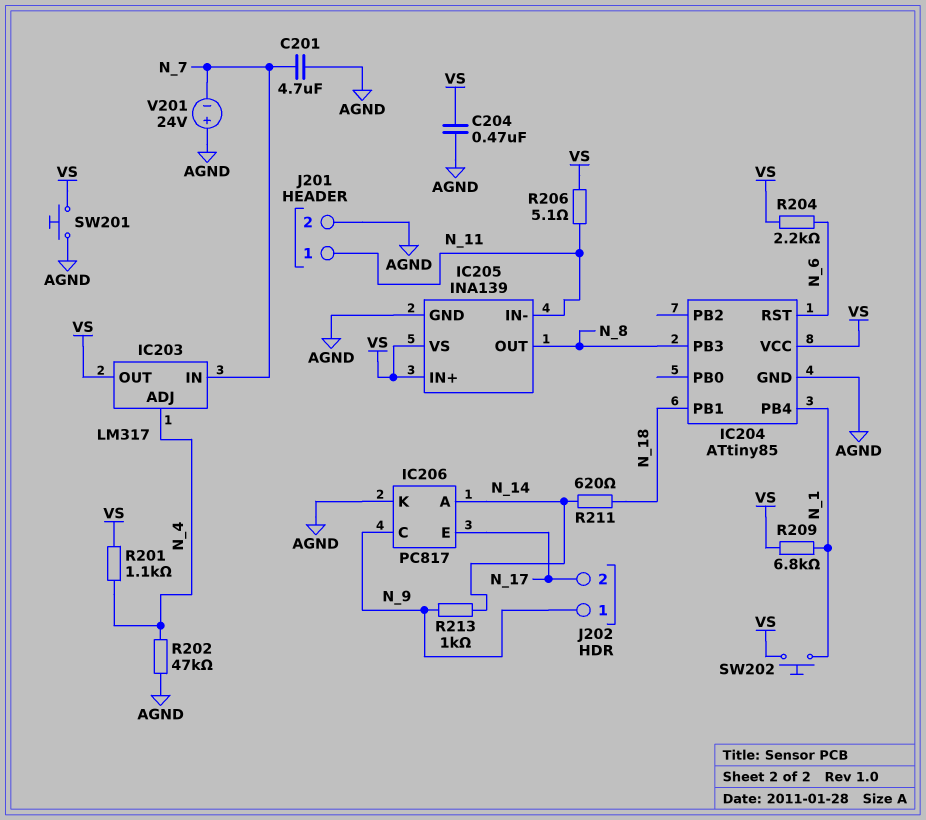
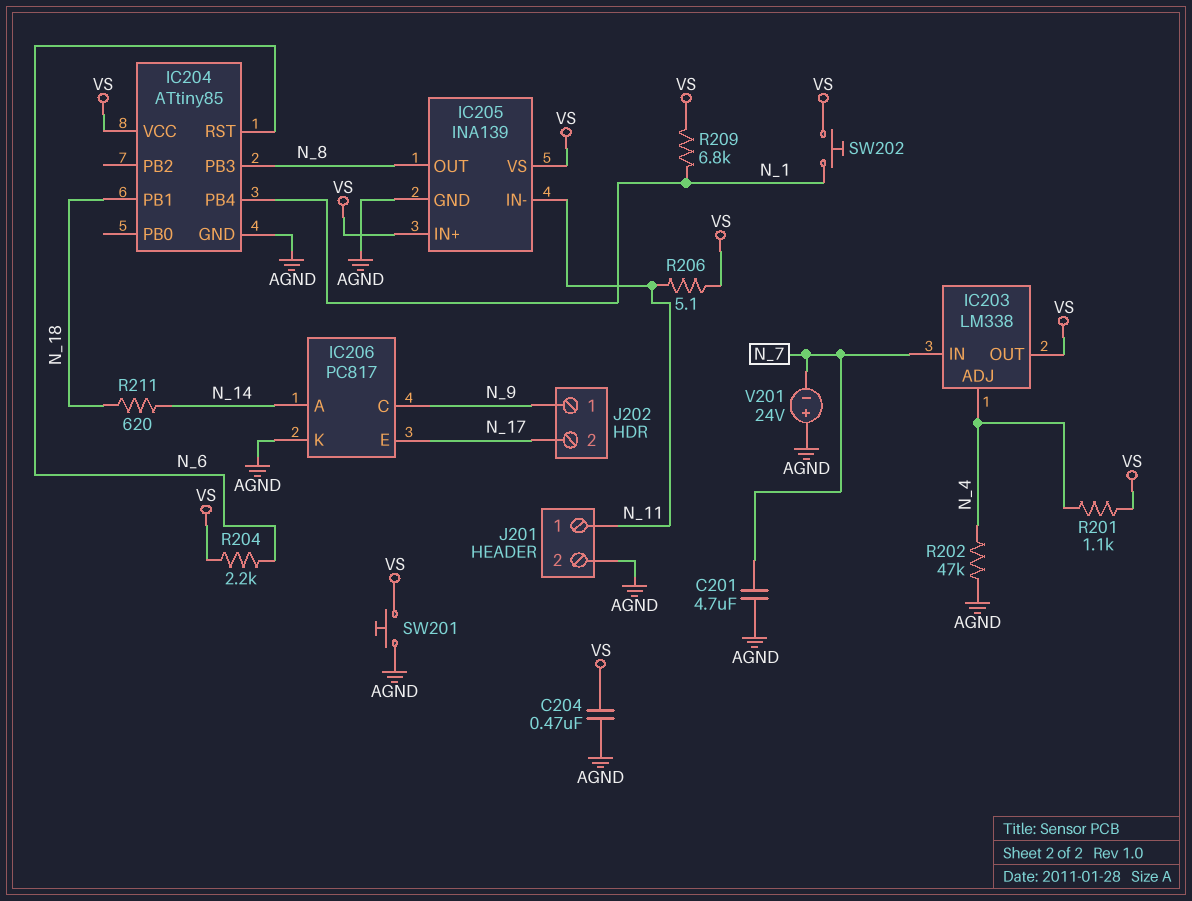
IC203: LM317 -> LM338
R213: 1k (N_9, N_14) -> none

